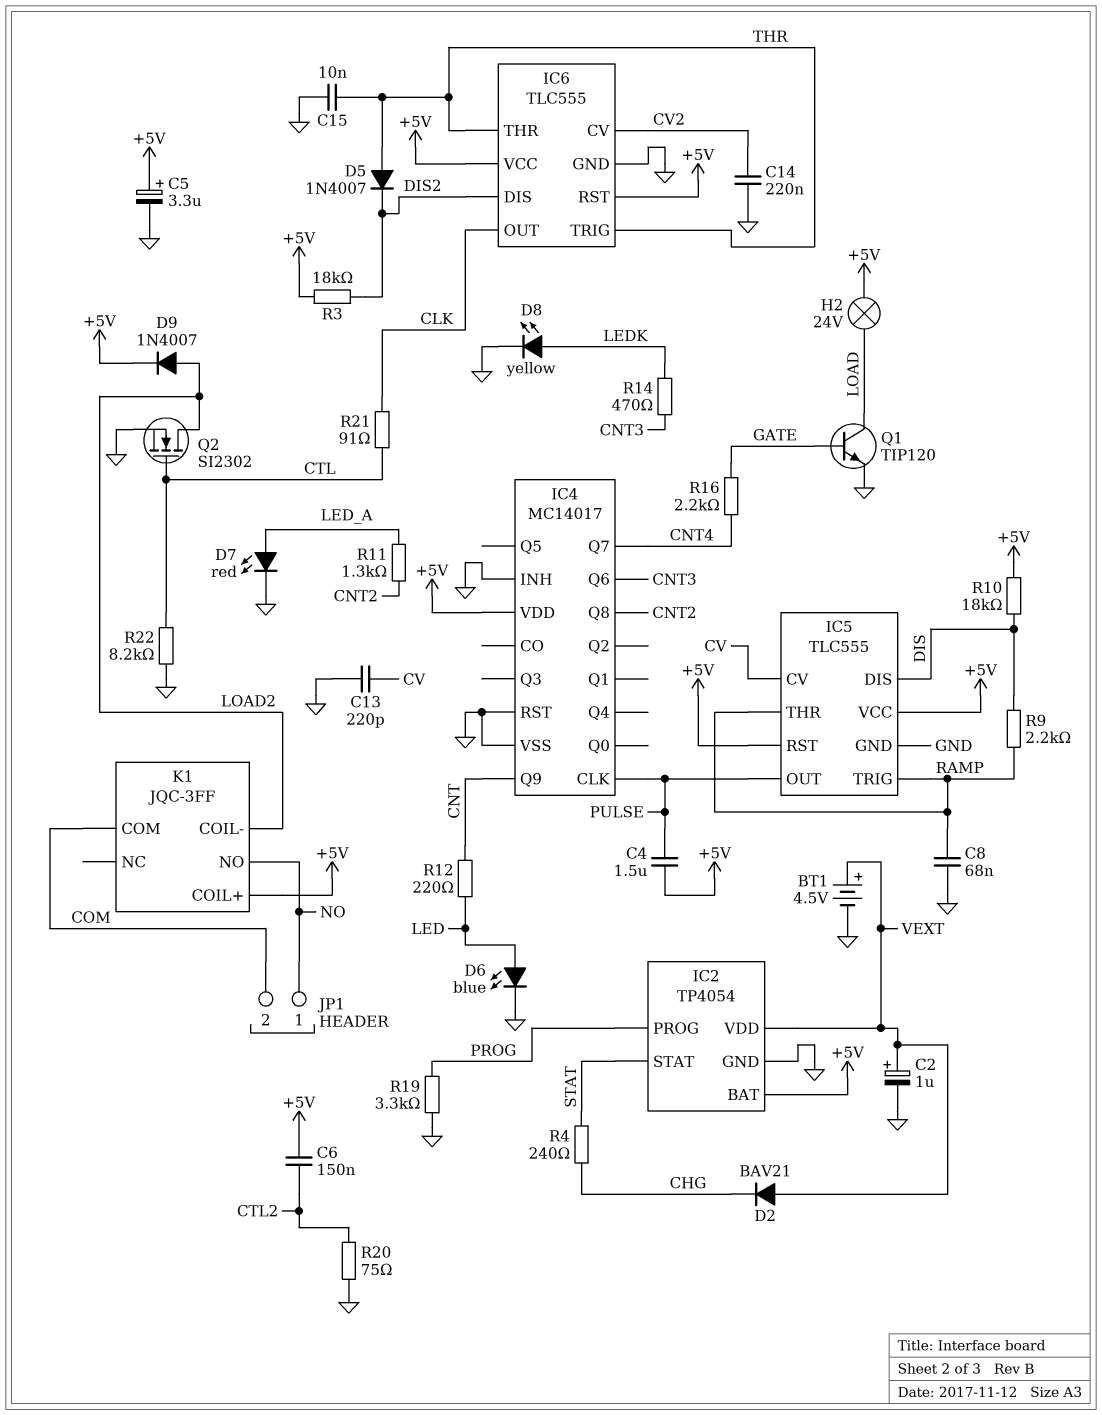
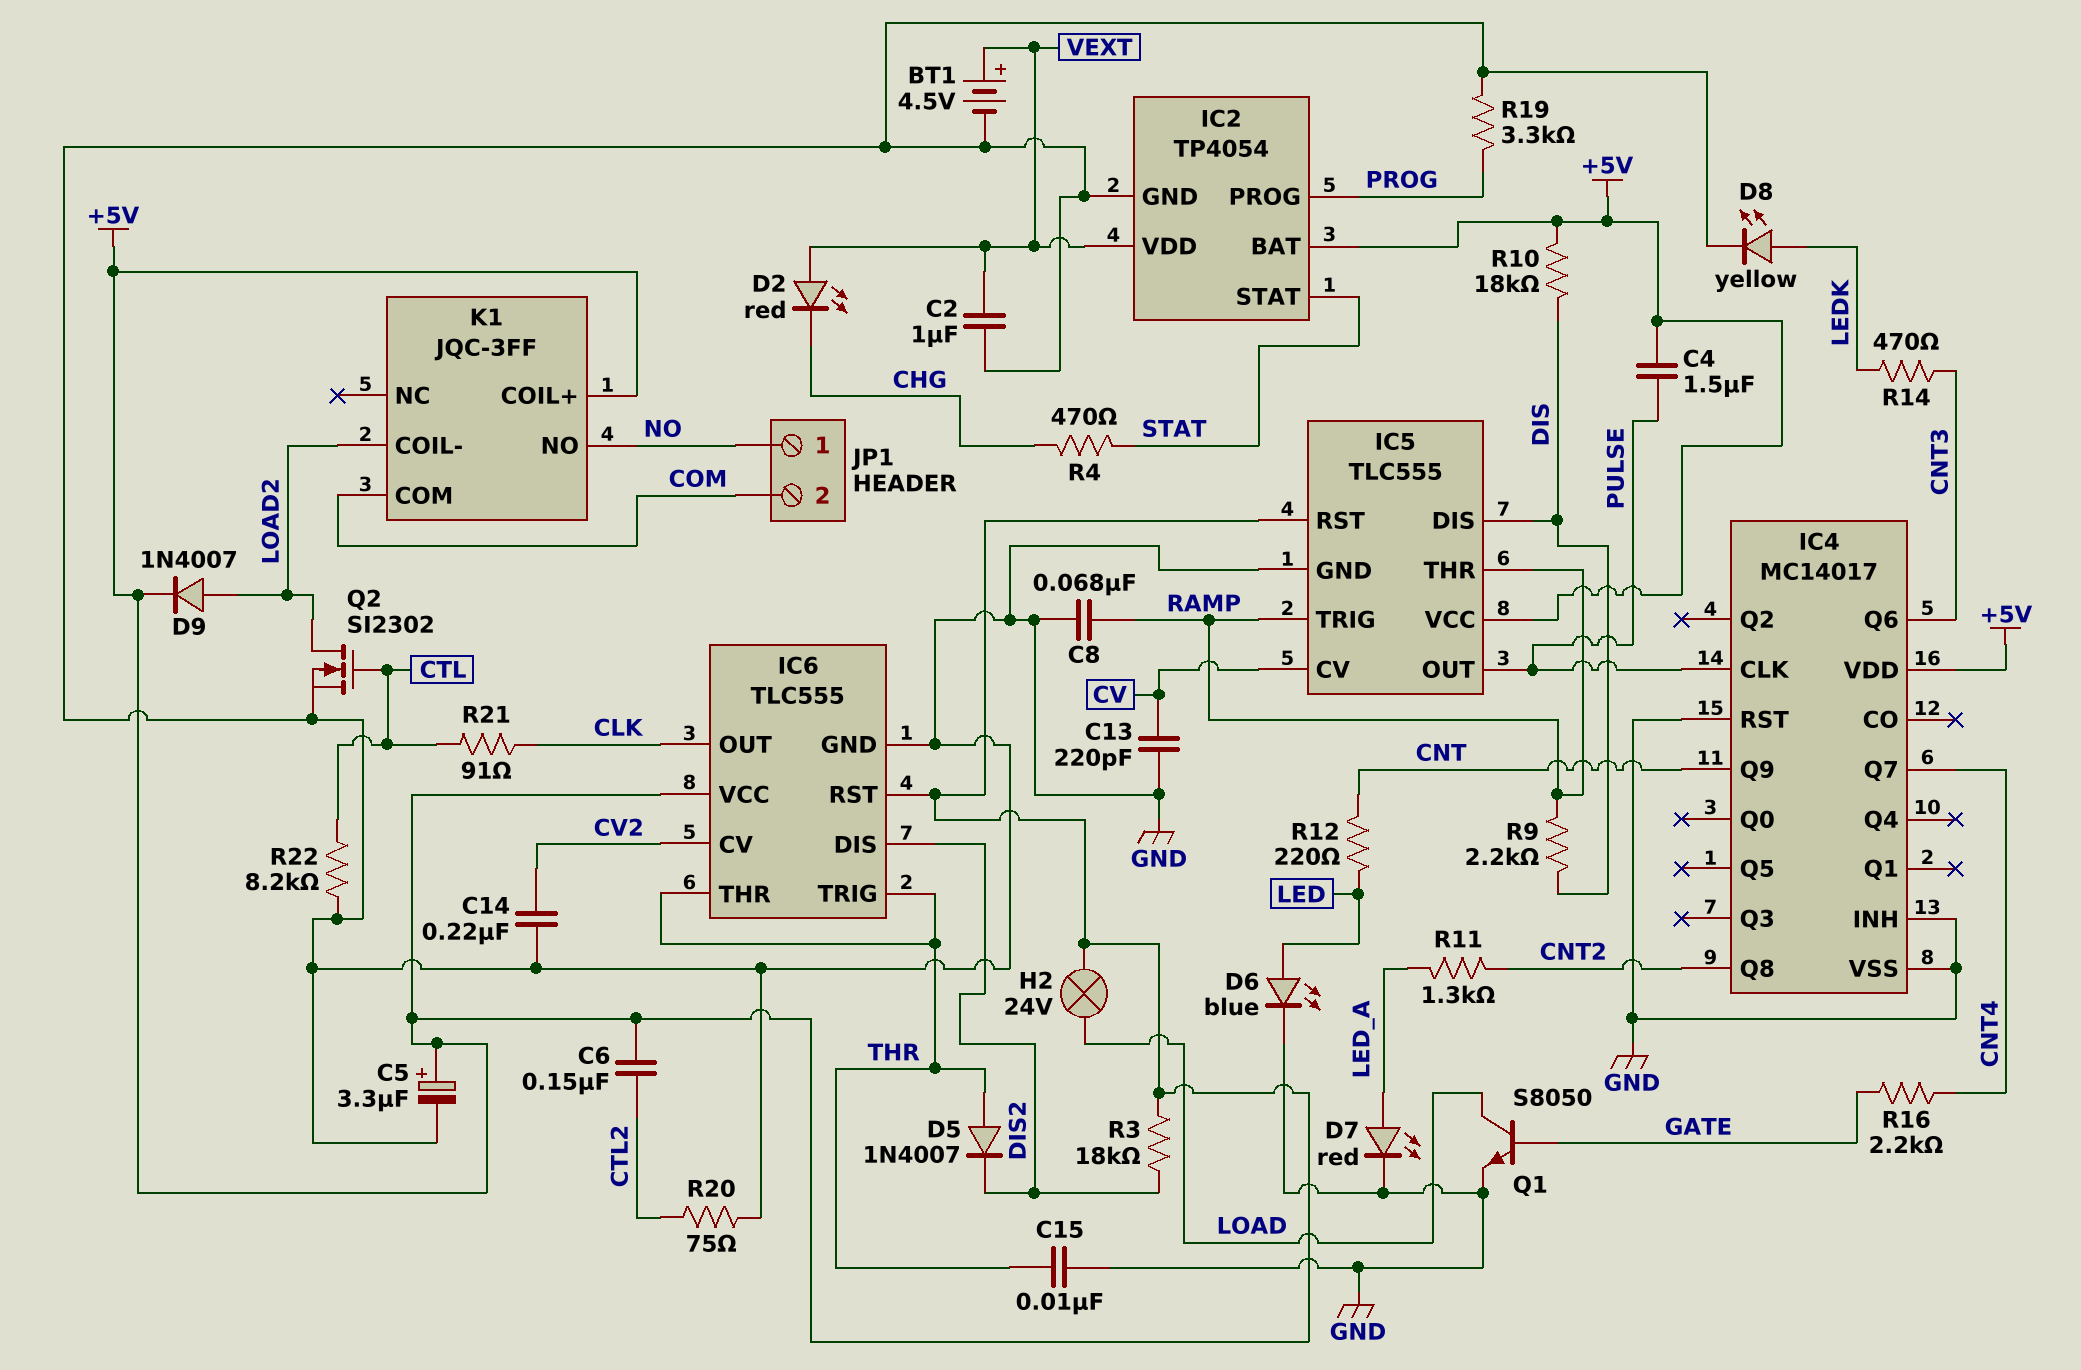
C2: 1uF (plus VEXT, minus GND) -> 1uF (GND, VEXT)
D2: diode BAV21 (A VEXT, K CHG) -> LED red (A VEXT, K CHG)
Q1: NPN TIP120 (B GATE, C LOAD, E GND) -> NPN S8050 (B GATE, C LOAD, E GND)
R4: 240 (CHG, STAT) -> 470 (CHG, STAT)

